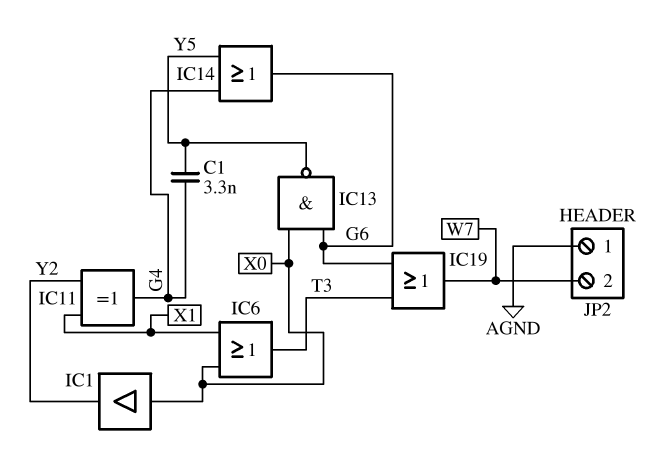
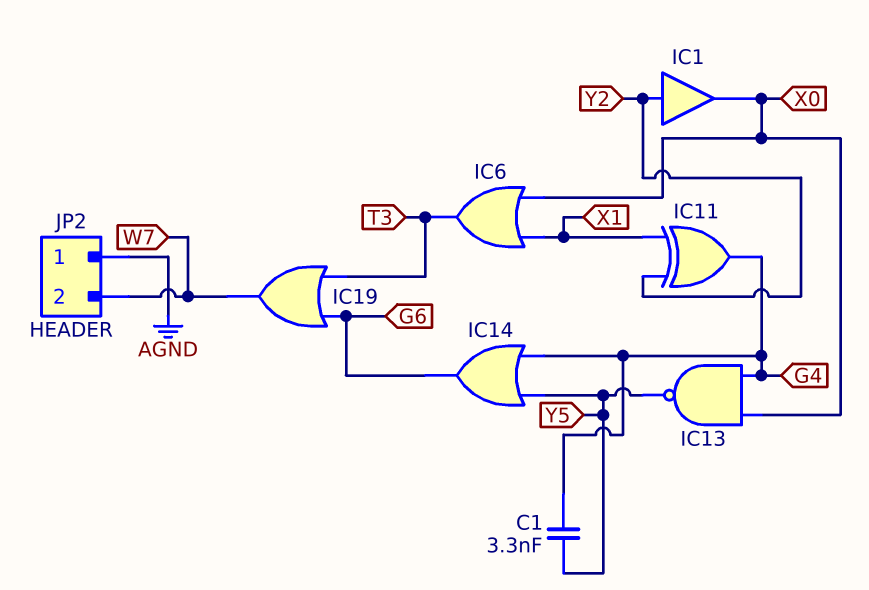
IC1: buffer (in X0, out Y2) -> buffer (in Y2, out X0)
IC13: NAND (in G6, in X0, out Y5) -> NAND (in G4, in X0, out Y5)

